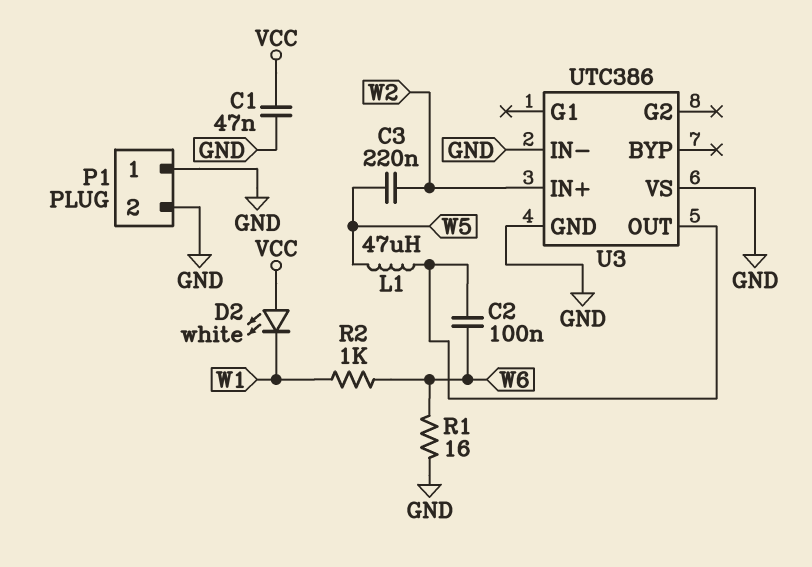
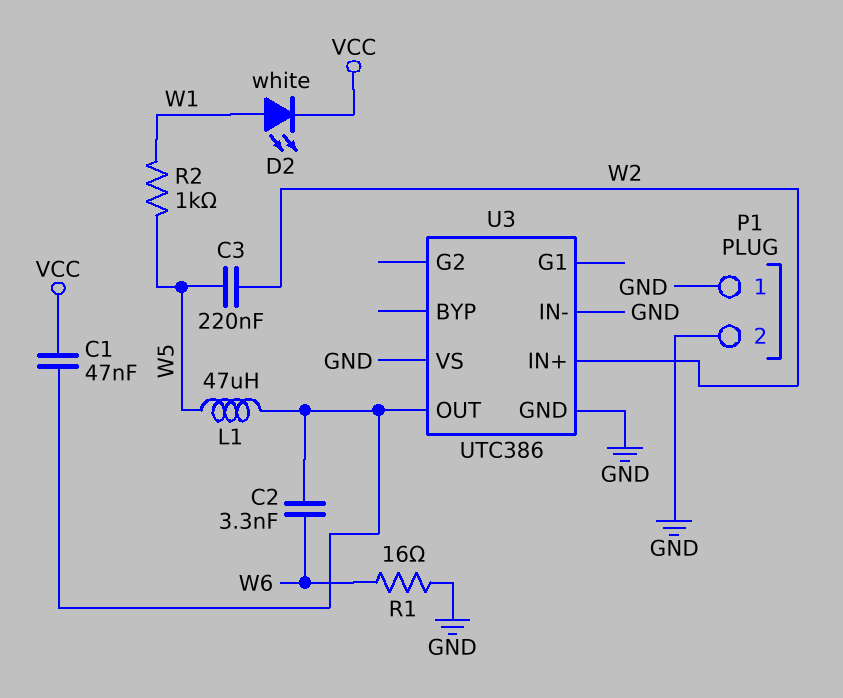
C1: 47nF (GND, VCC) -> 47nF (U3/OUT, VCC)
C2: 100nF (U3/OUT, W6) -> 3.3nF (U3/OUT, W6)
D2: LED white (A VCC, K W1) -> LED white (A W1, K VCC)
R2: 1k (W1, W6) -> 1k (W1, W5)

